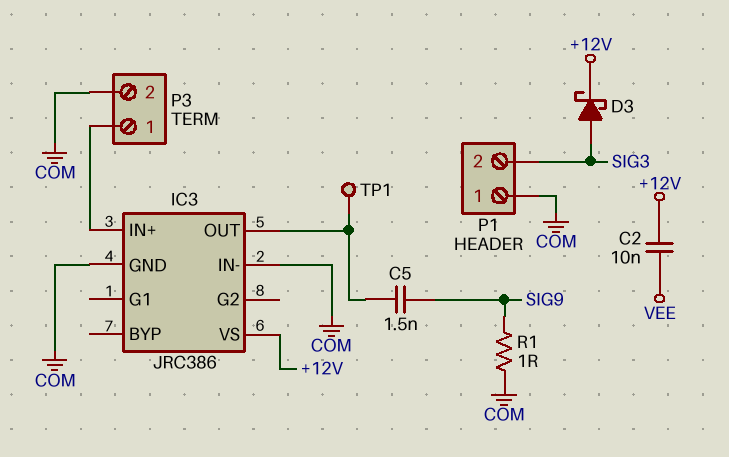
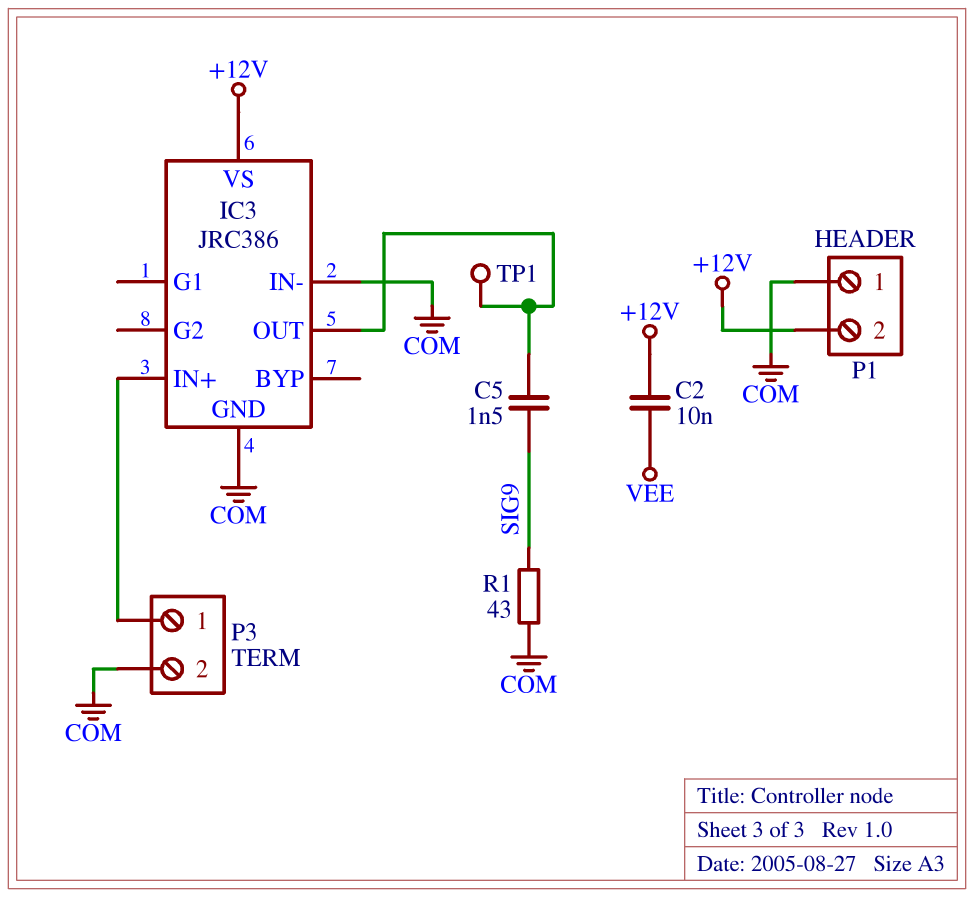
D3: schottky (A SIG3, K +12V) -> none
P1 pin 2: SIG3 -> +12V
R1: 1 (COM, SIG9) -> 43 (COM, SIG9)

